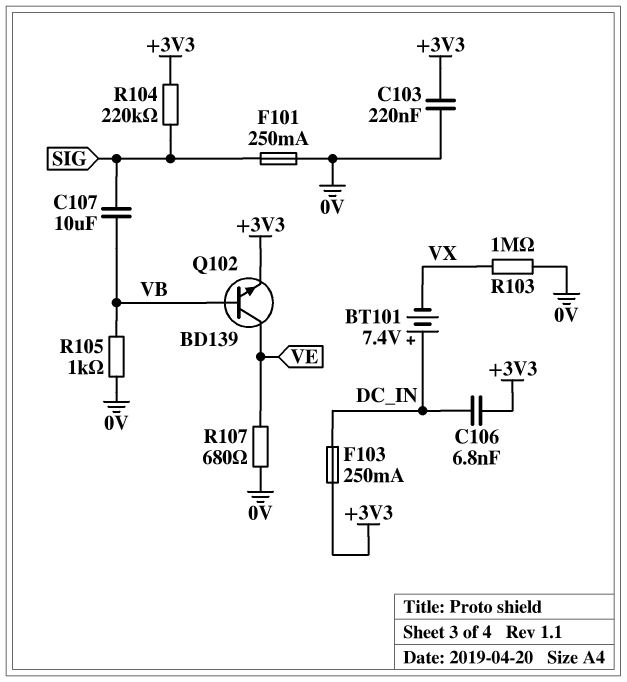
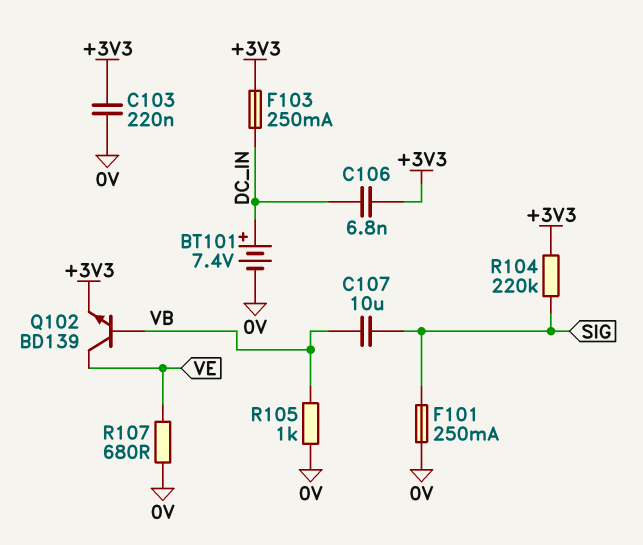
BT101: 7.4V (plus DC_IN, minus VX) -> 7.4V (plus DC_IN, minus 0V)
R103: 1M (0V, VX) -> none

